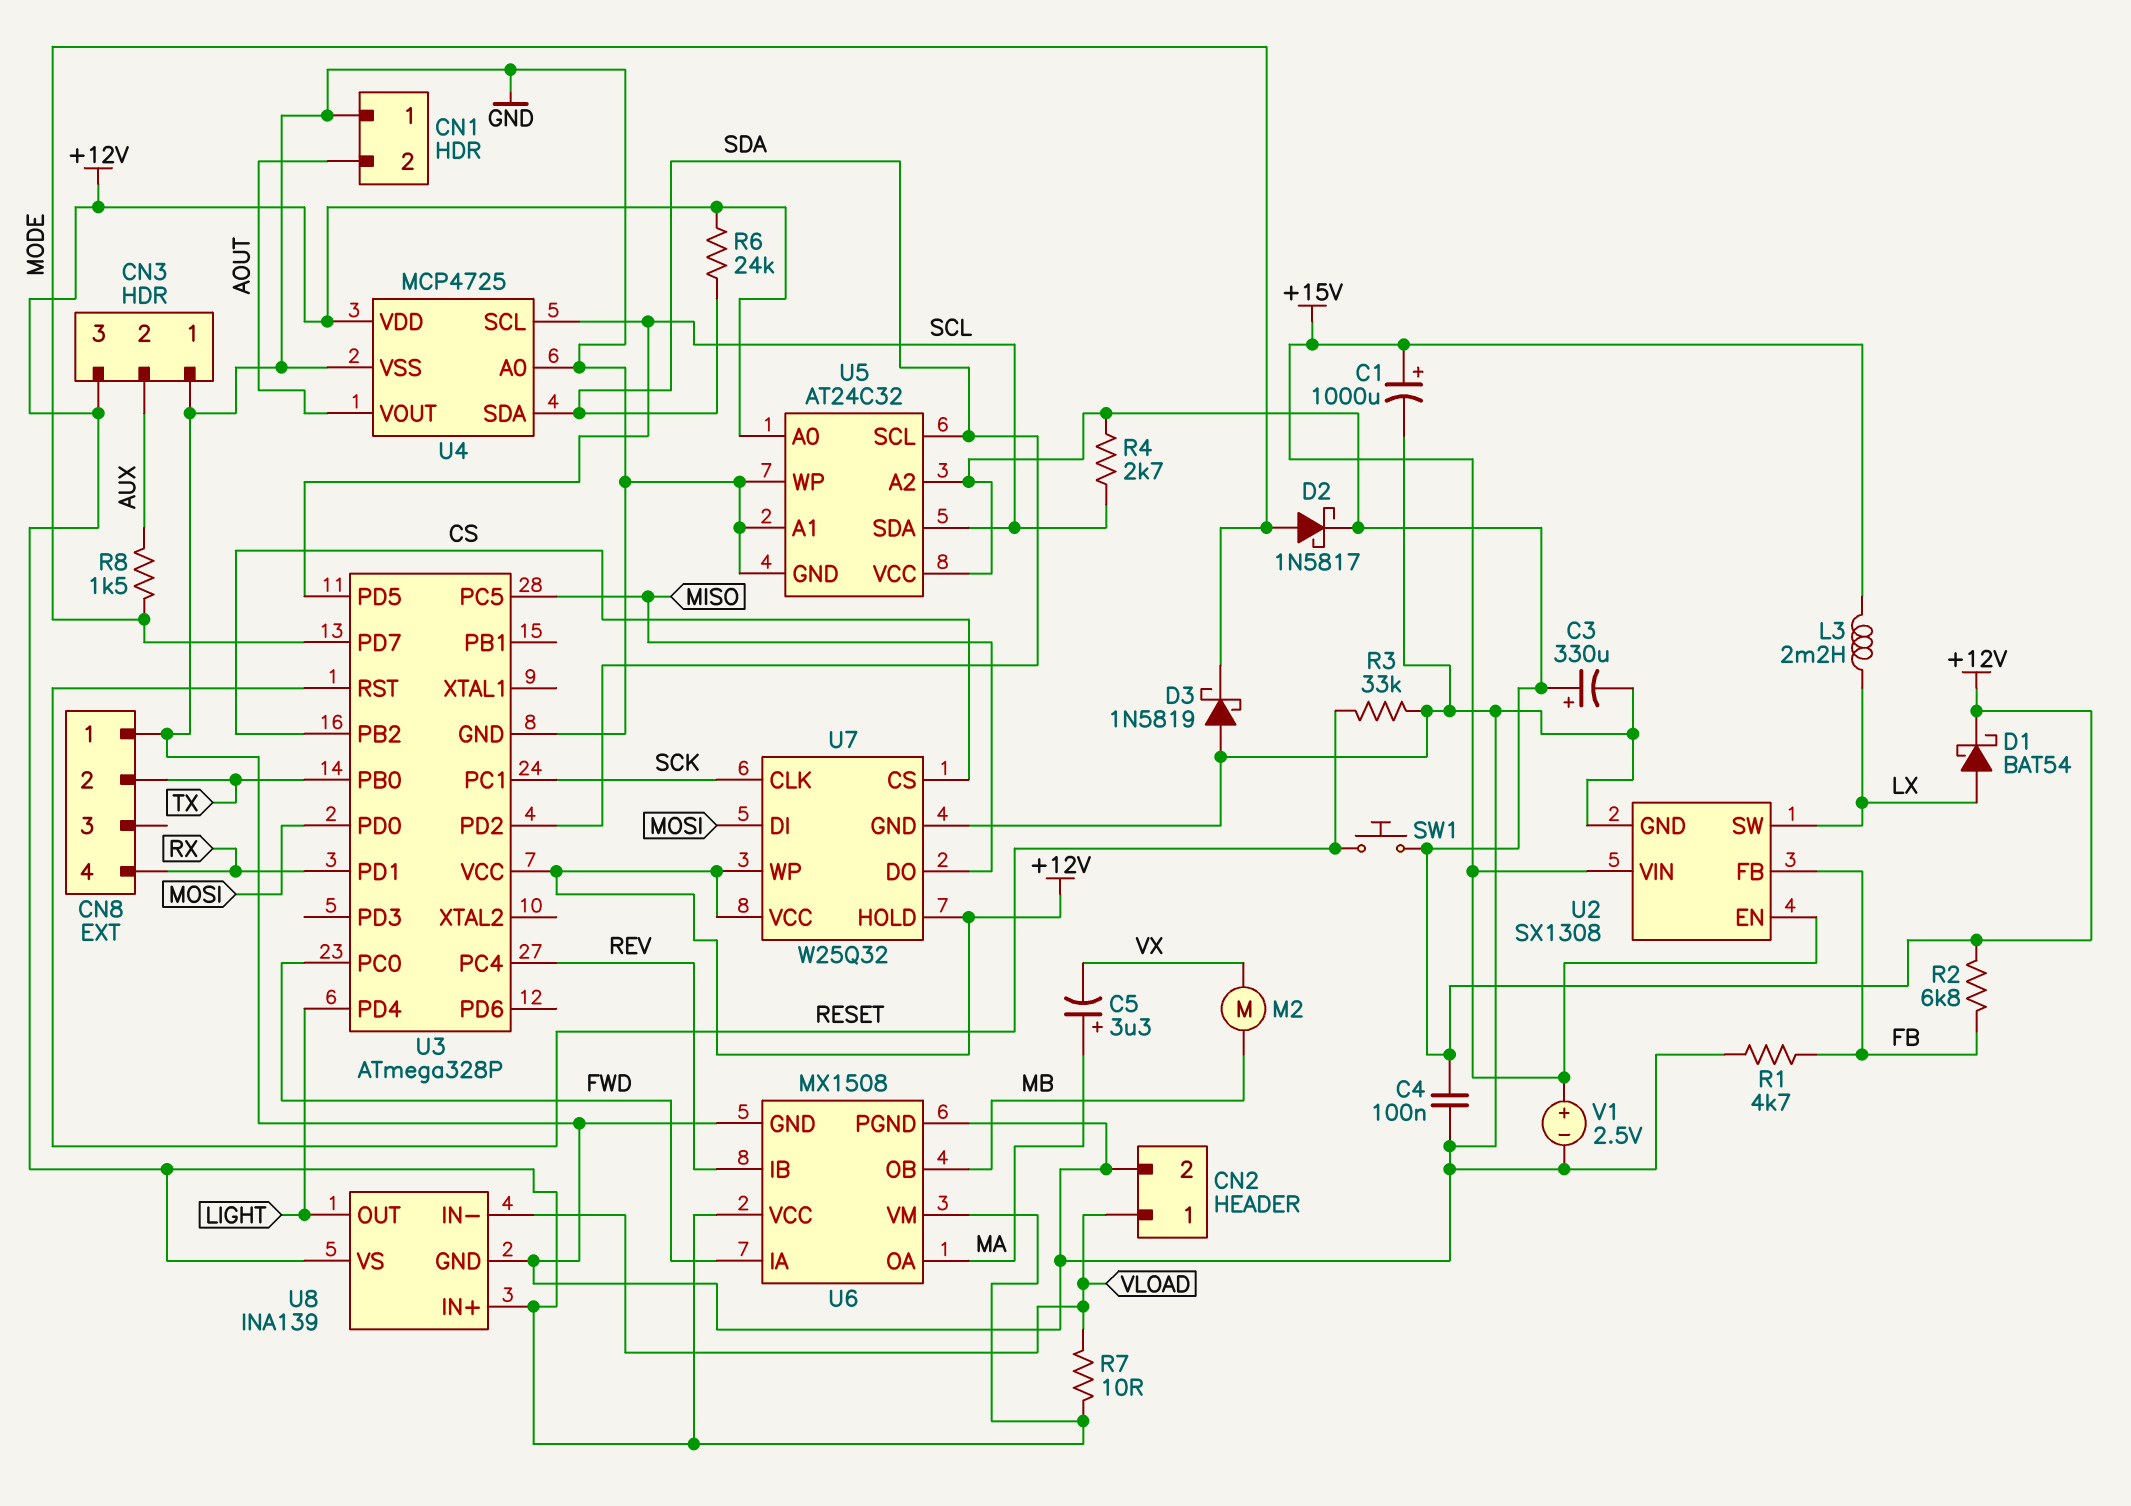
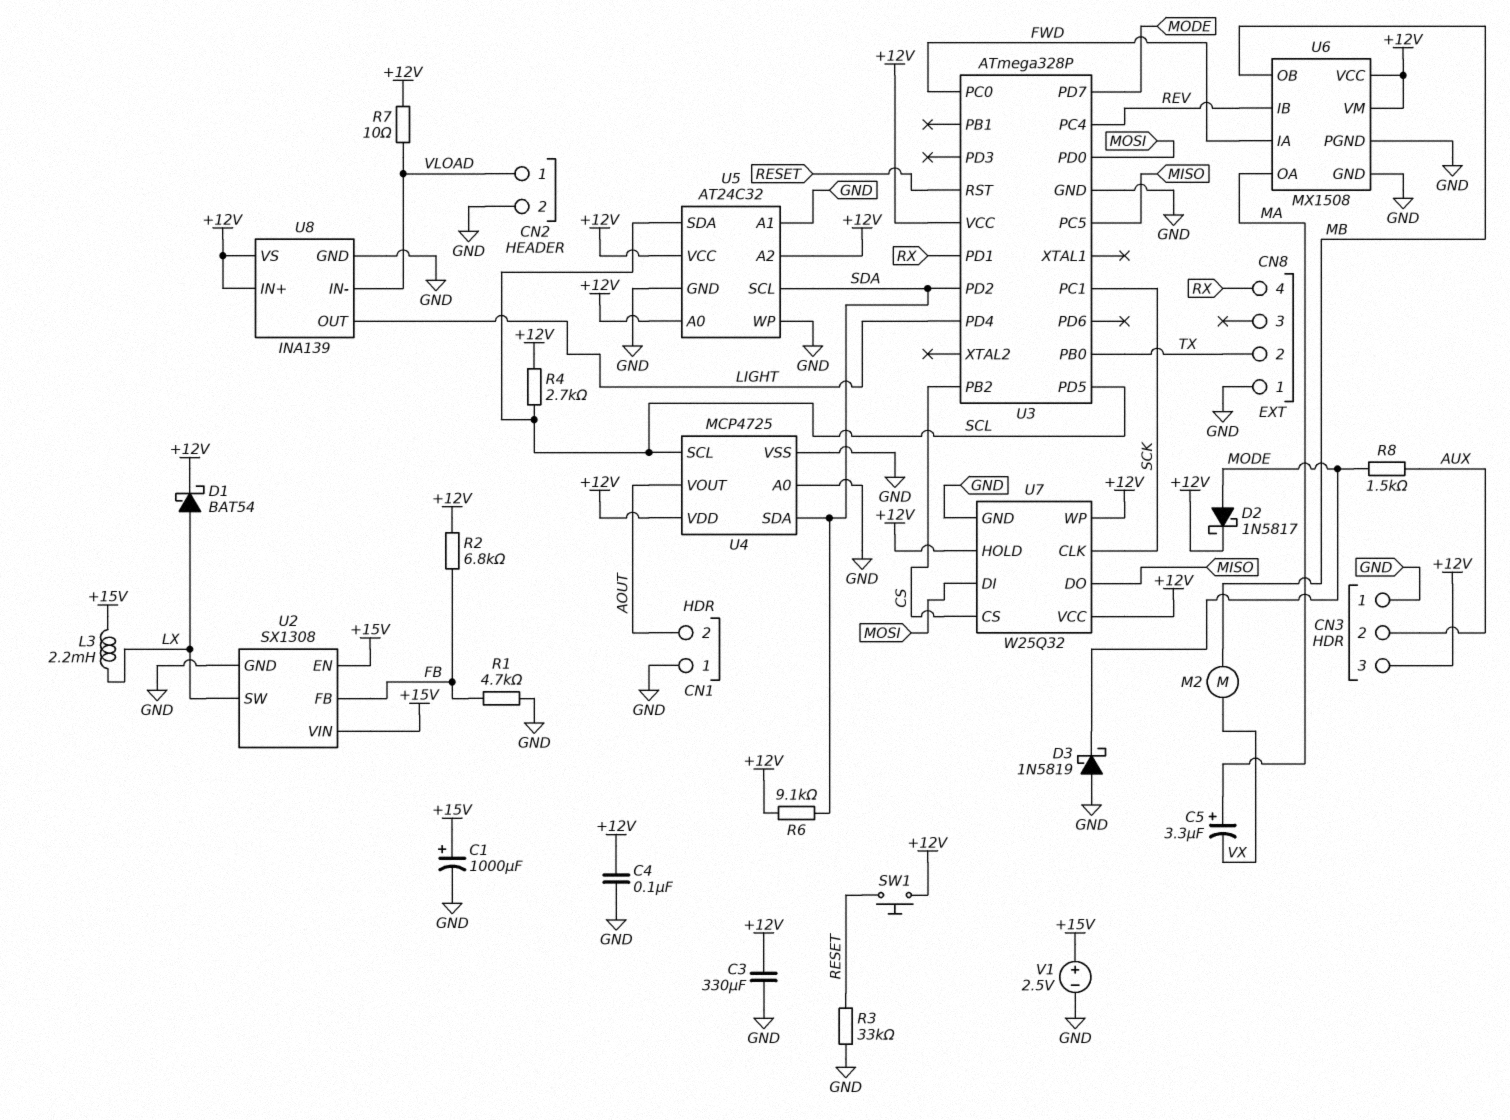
C3: 330uF (plus +12V, minus GND) -> 330uF (+12V, GND)
R6: 24k (+12V, SDA) -> 9.1k (+12V, SDA)

